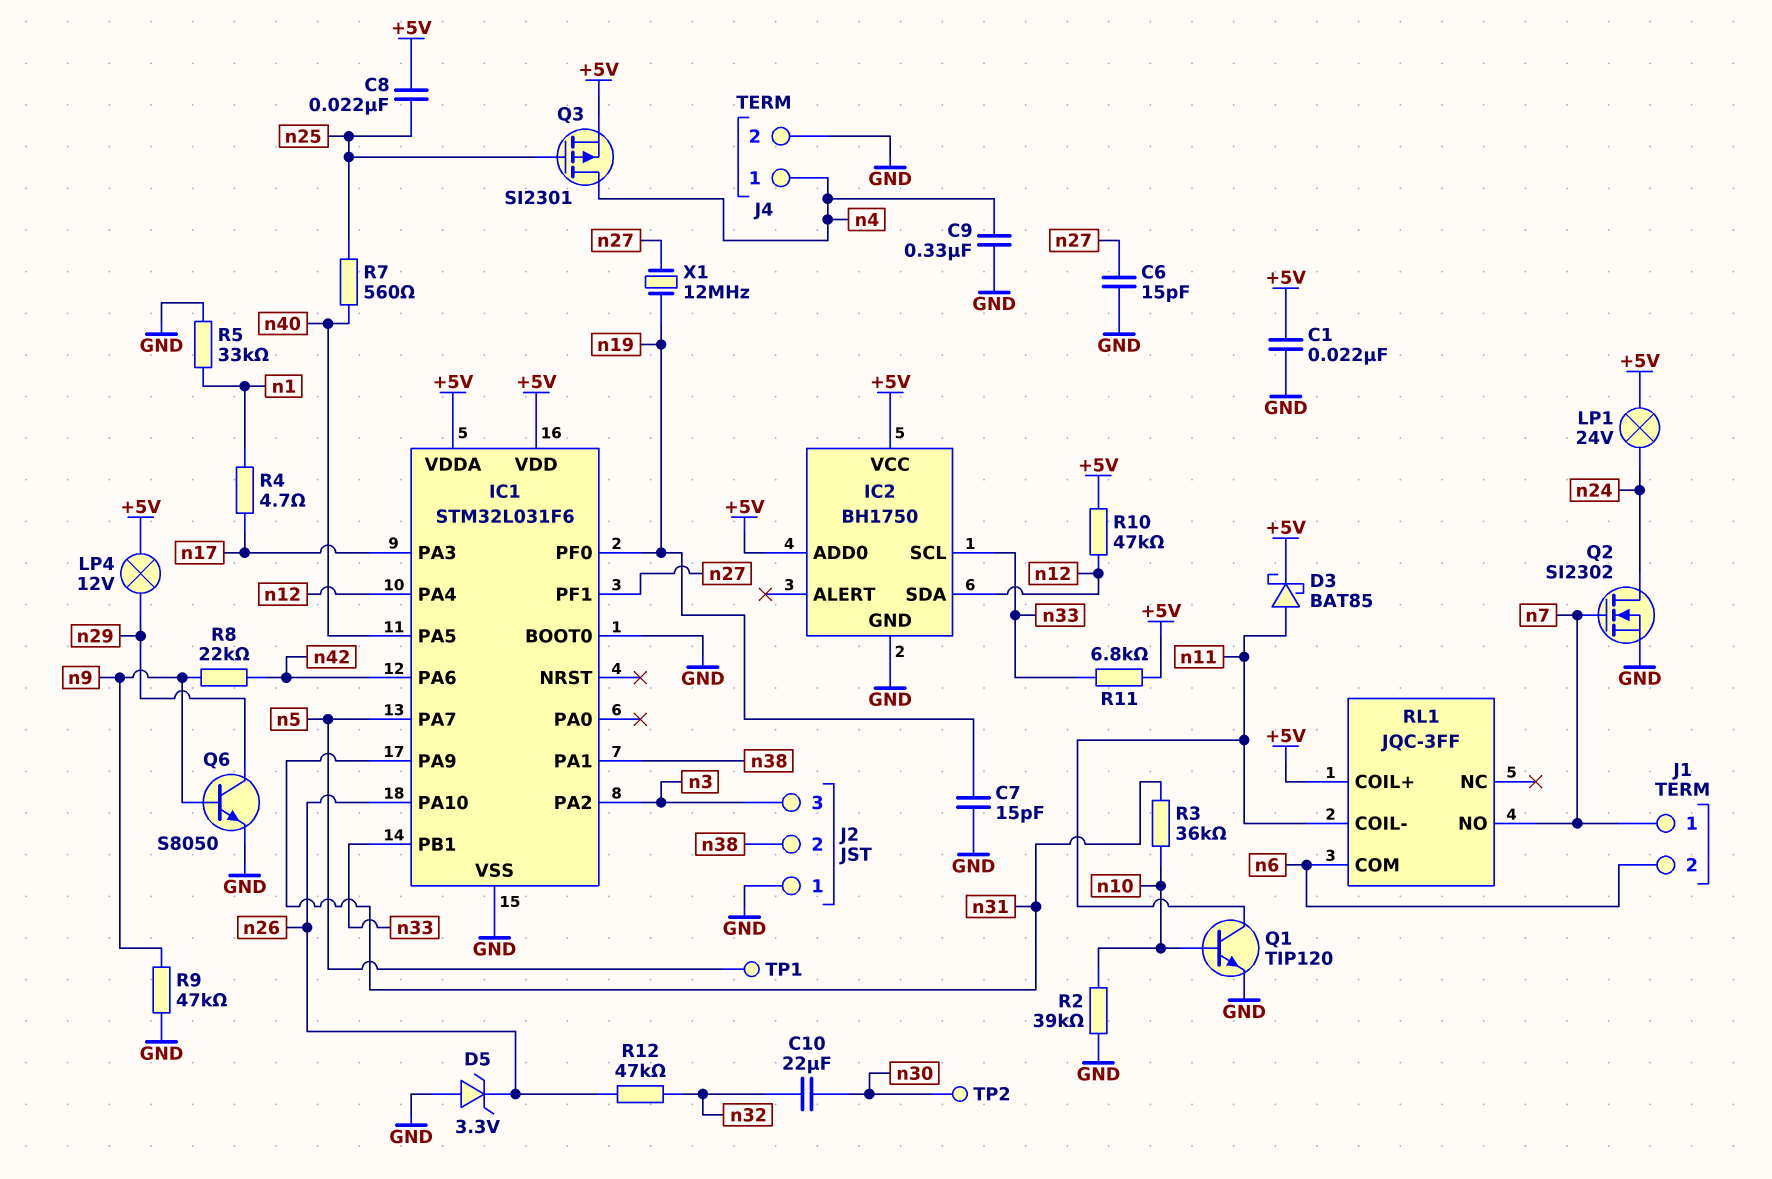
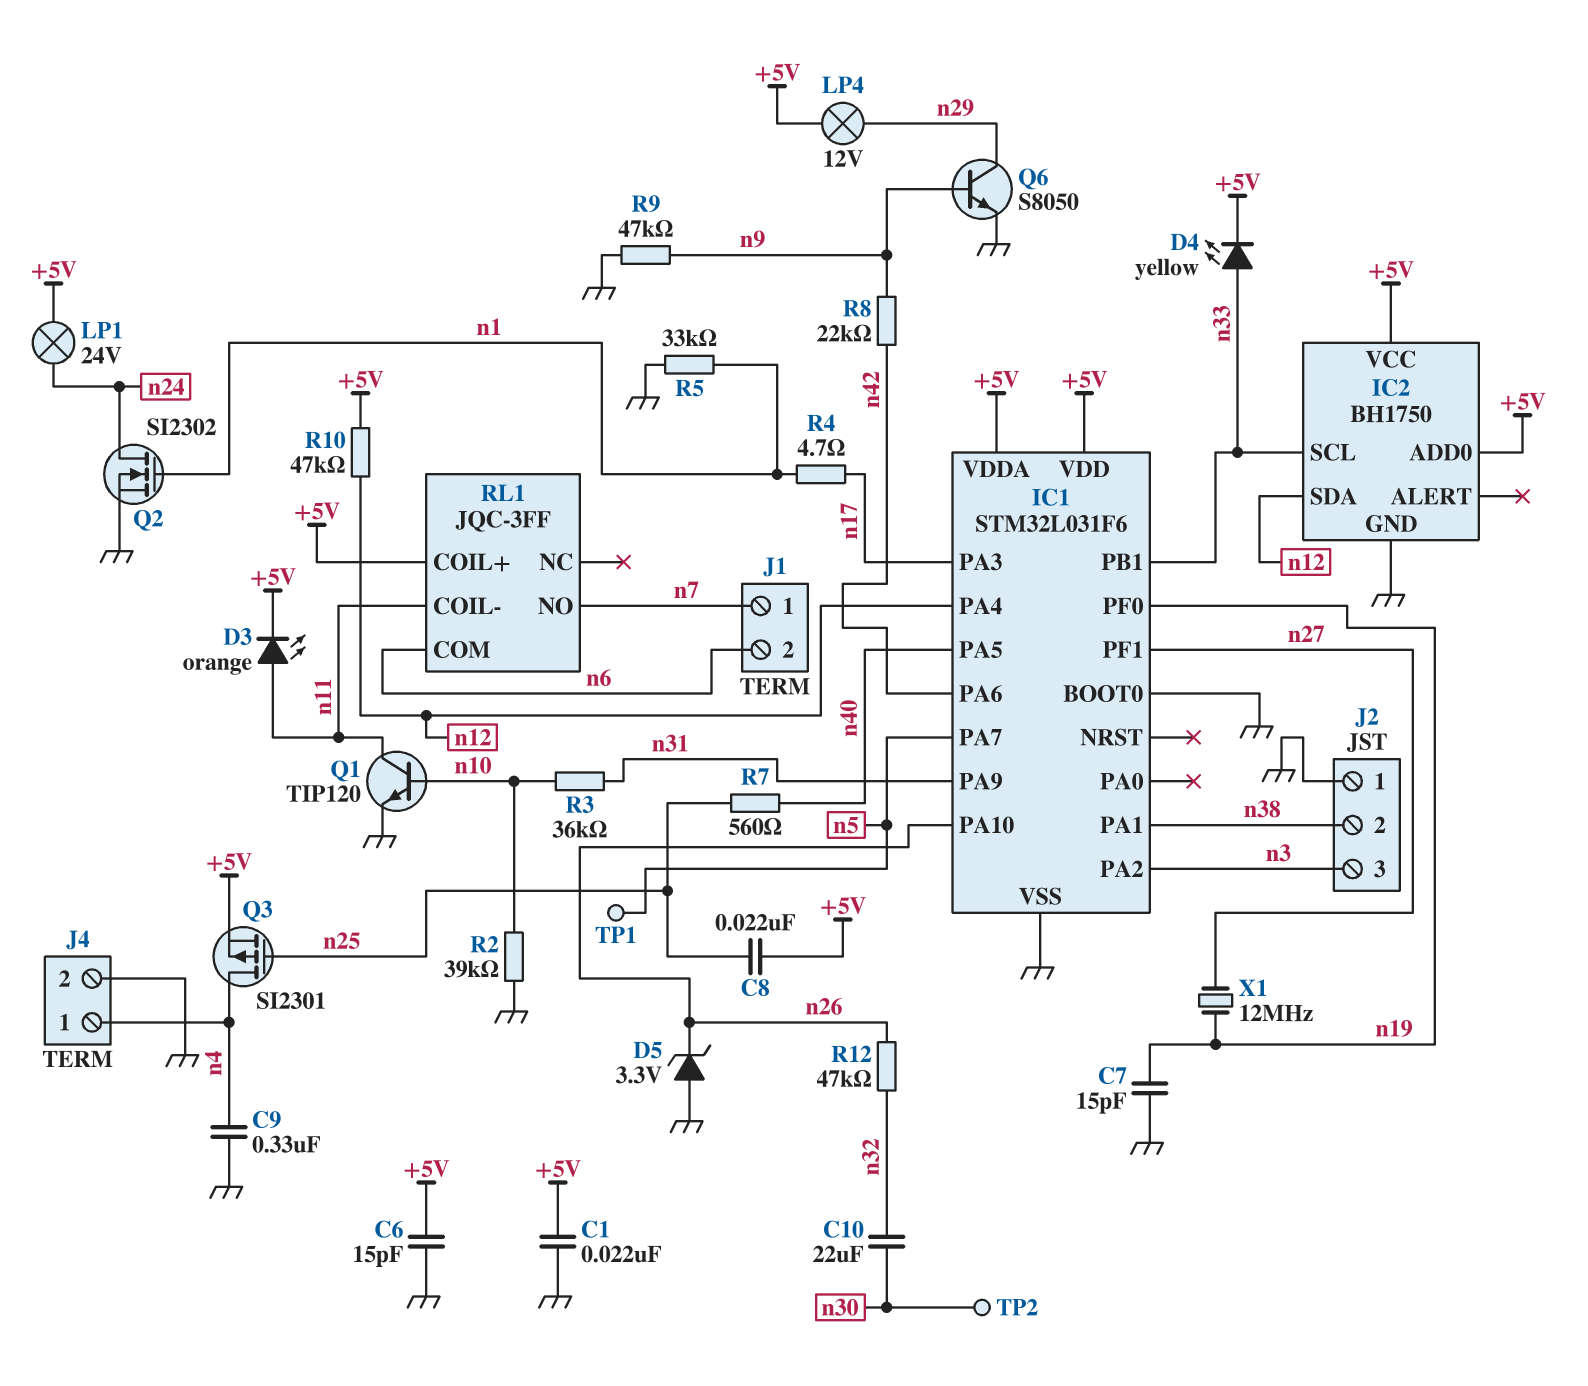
C6: 15pF (GND, n27) -> 15pF (+5V, GND)
D3: schottky BAT85 (A n11, K +5V) -> LED orange (A n11, K +5V)
D4: none -> LED yellow (A n33, K +5V)
Q2: NMOS SI2302 (G n7, D n24, S GND) -> NMOS SI2302 (G n1, D n24, S GND)
R11: 6.8k (+5V, n33) -> none

